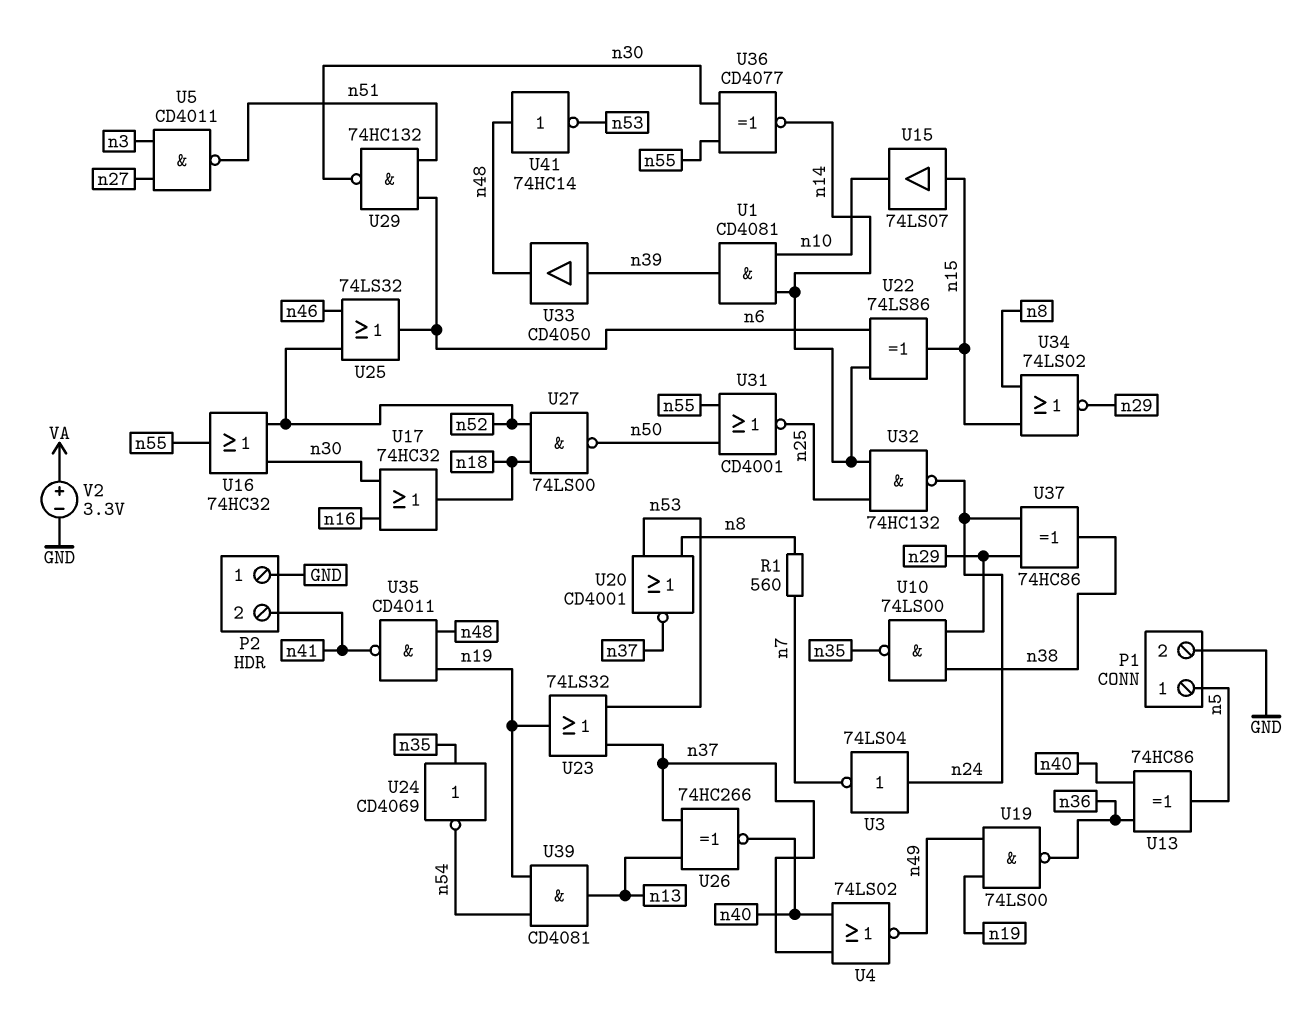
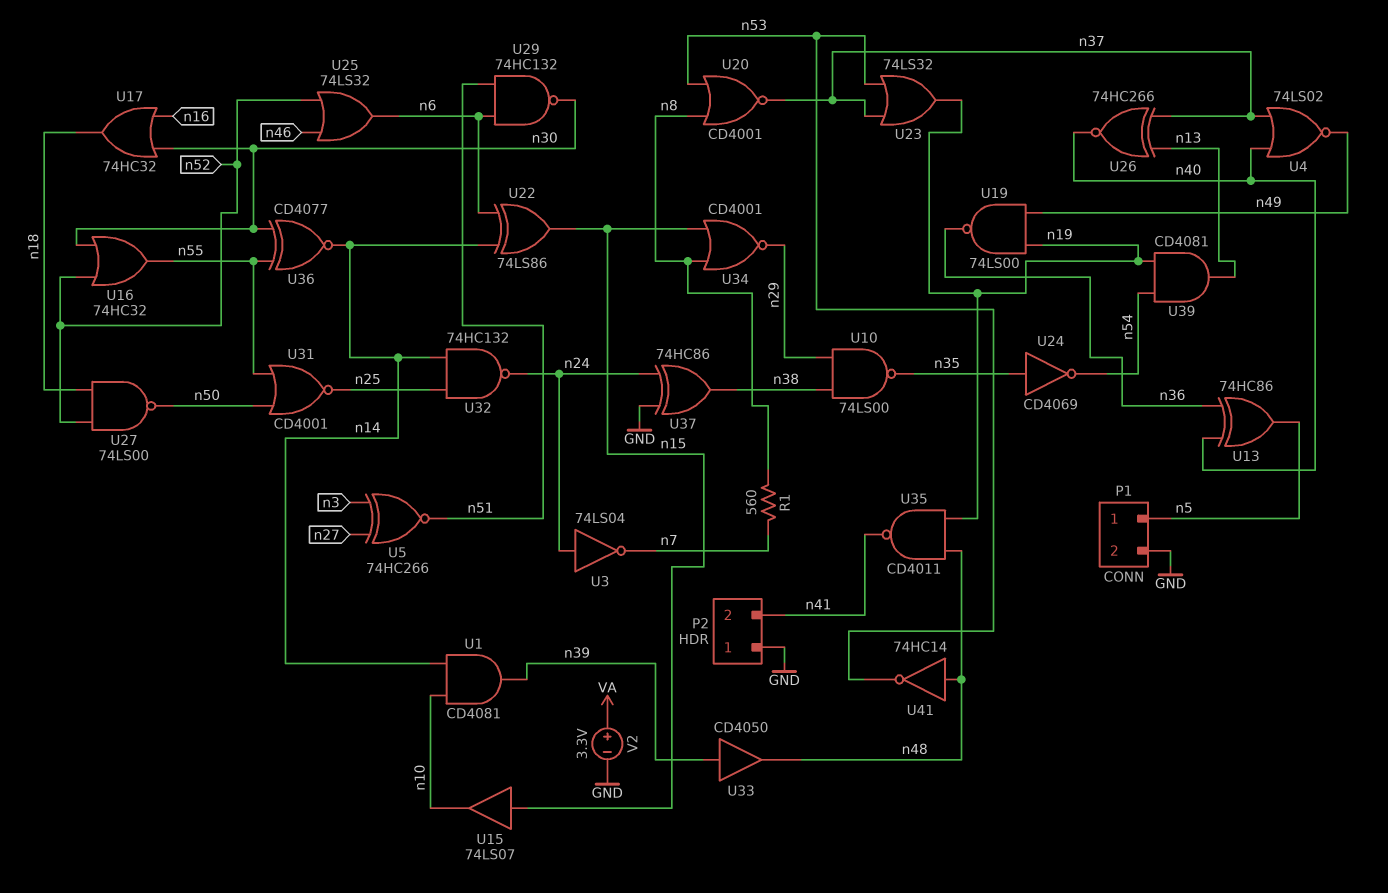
U5: NAND CD4011 (in n3, in n27, out n51) -> XNOR 74HC266 (in n3, in n27, out n51)
U34: NOR 74LS02 (in n8, in n15, out n29) -> NOR CD4001 (in n8, in n15, out n29)
U37: XOR 74HC86 (in n24, in n29, out n38) -> XOR 74HC86 (in GND, in n24, out n38)

